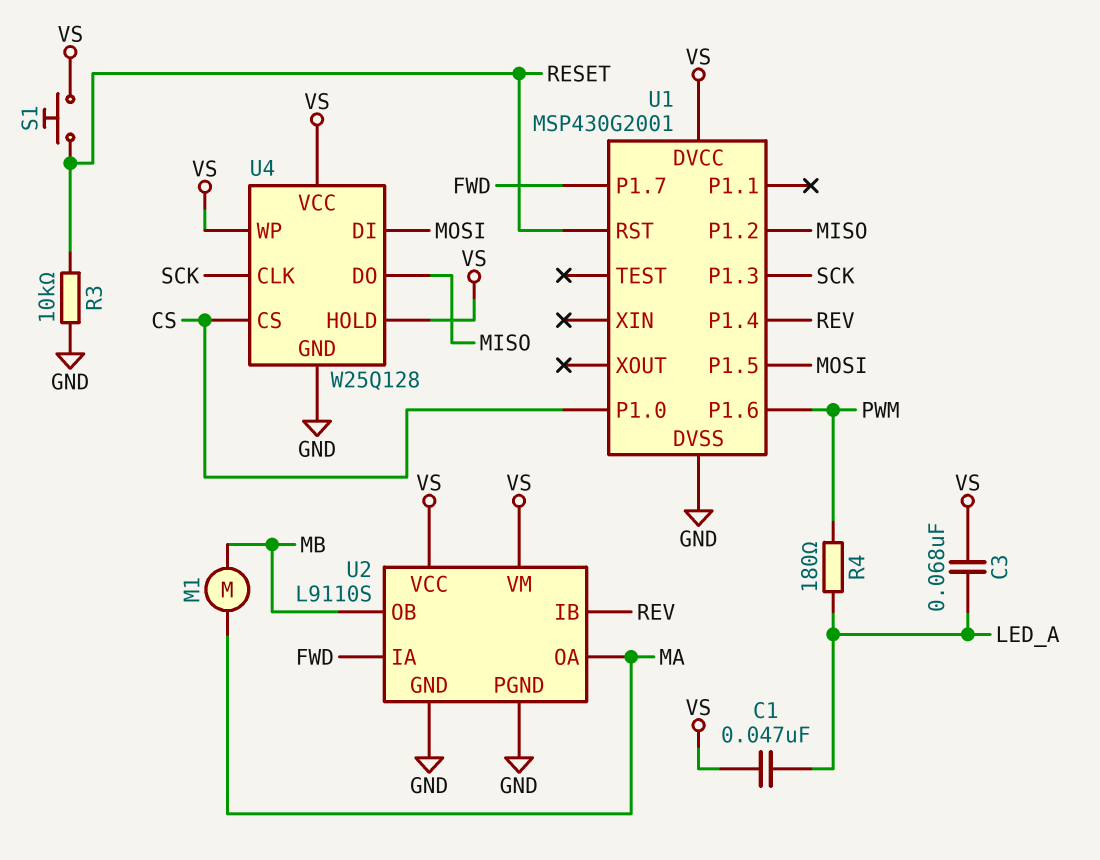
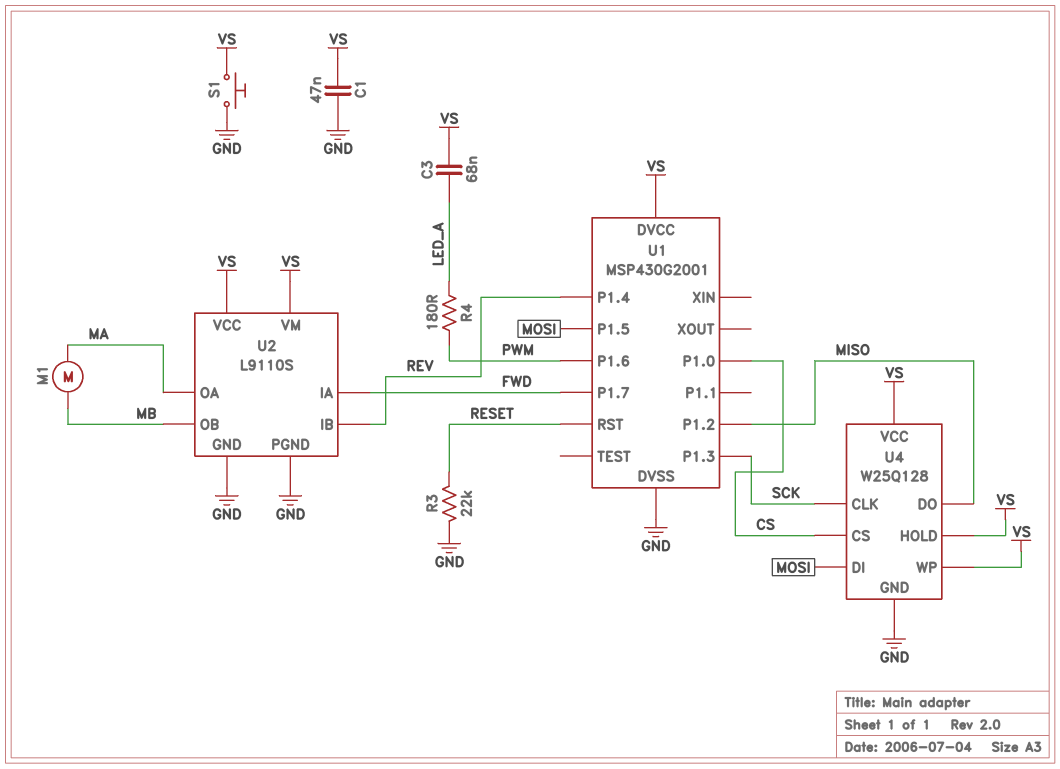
C1: 47nF (LED_A, VS) -> 47nF (GND, VS)
R3: 10k (GND, RESET) -> 22k (GND, RESET)
S1: button (RESET, VS) -> button (GND, VS)

